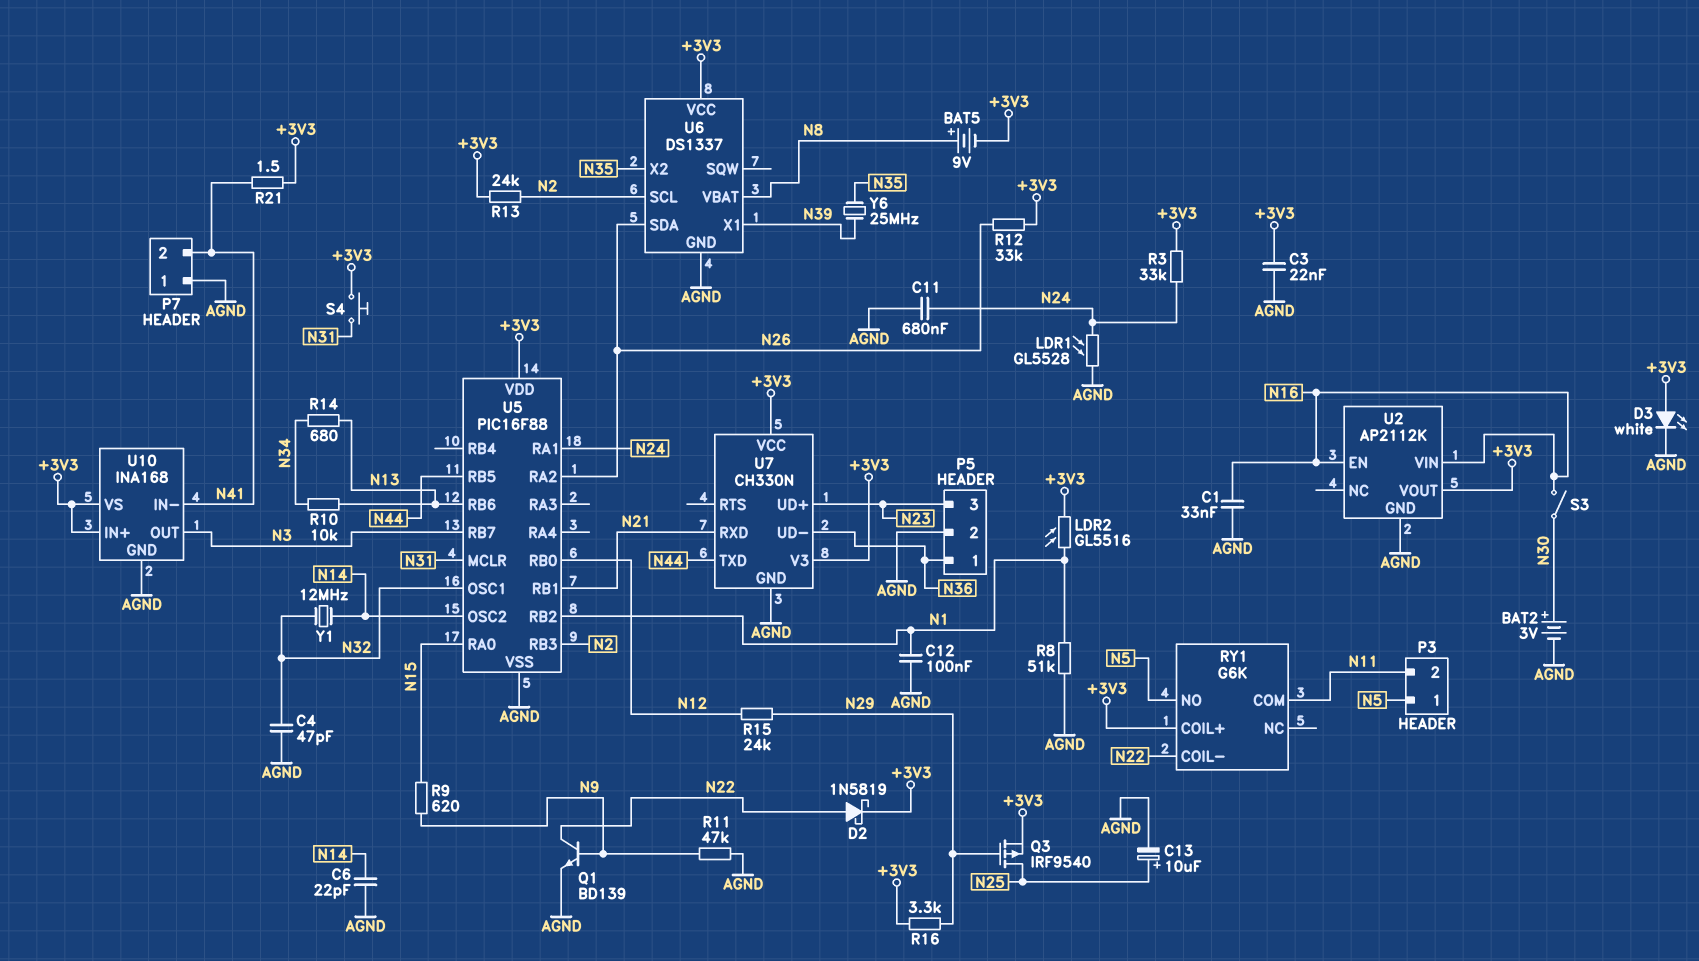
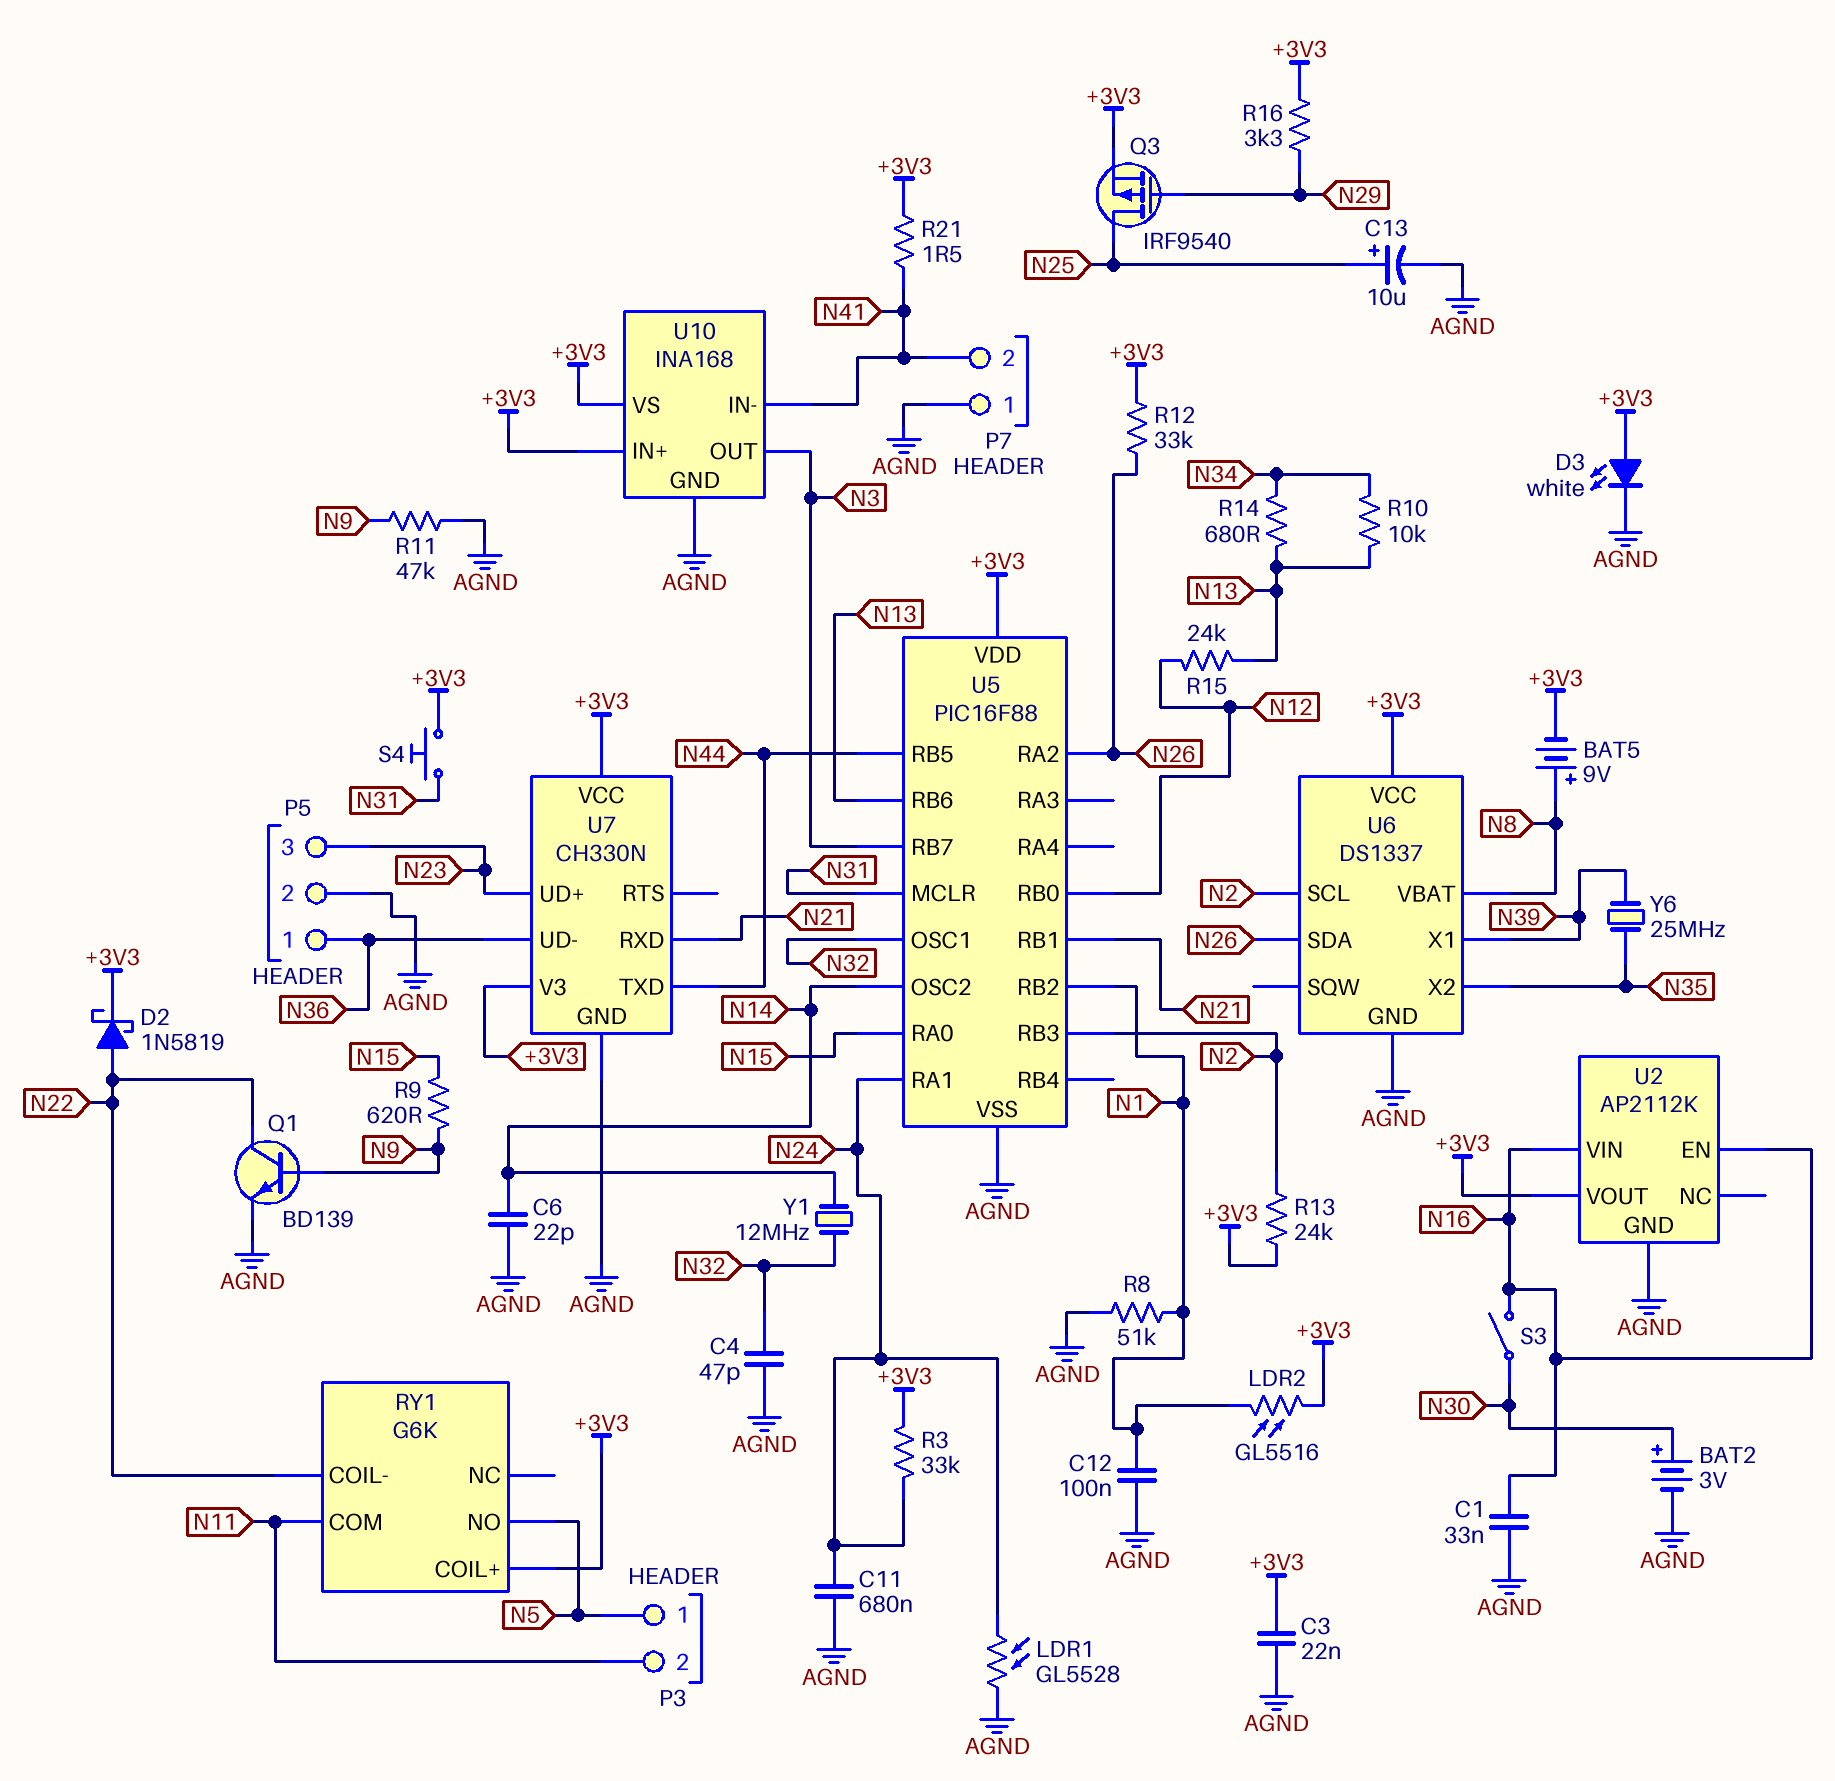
R15: 24k (N12, N29) -> 24k (N12, N13)

